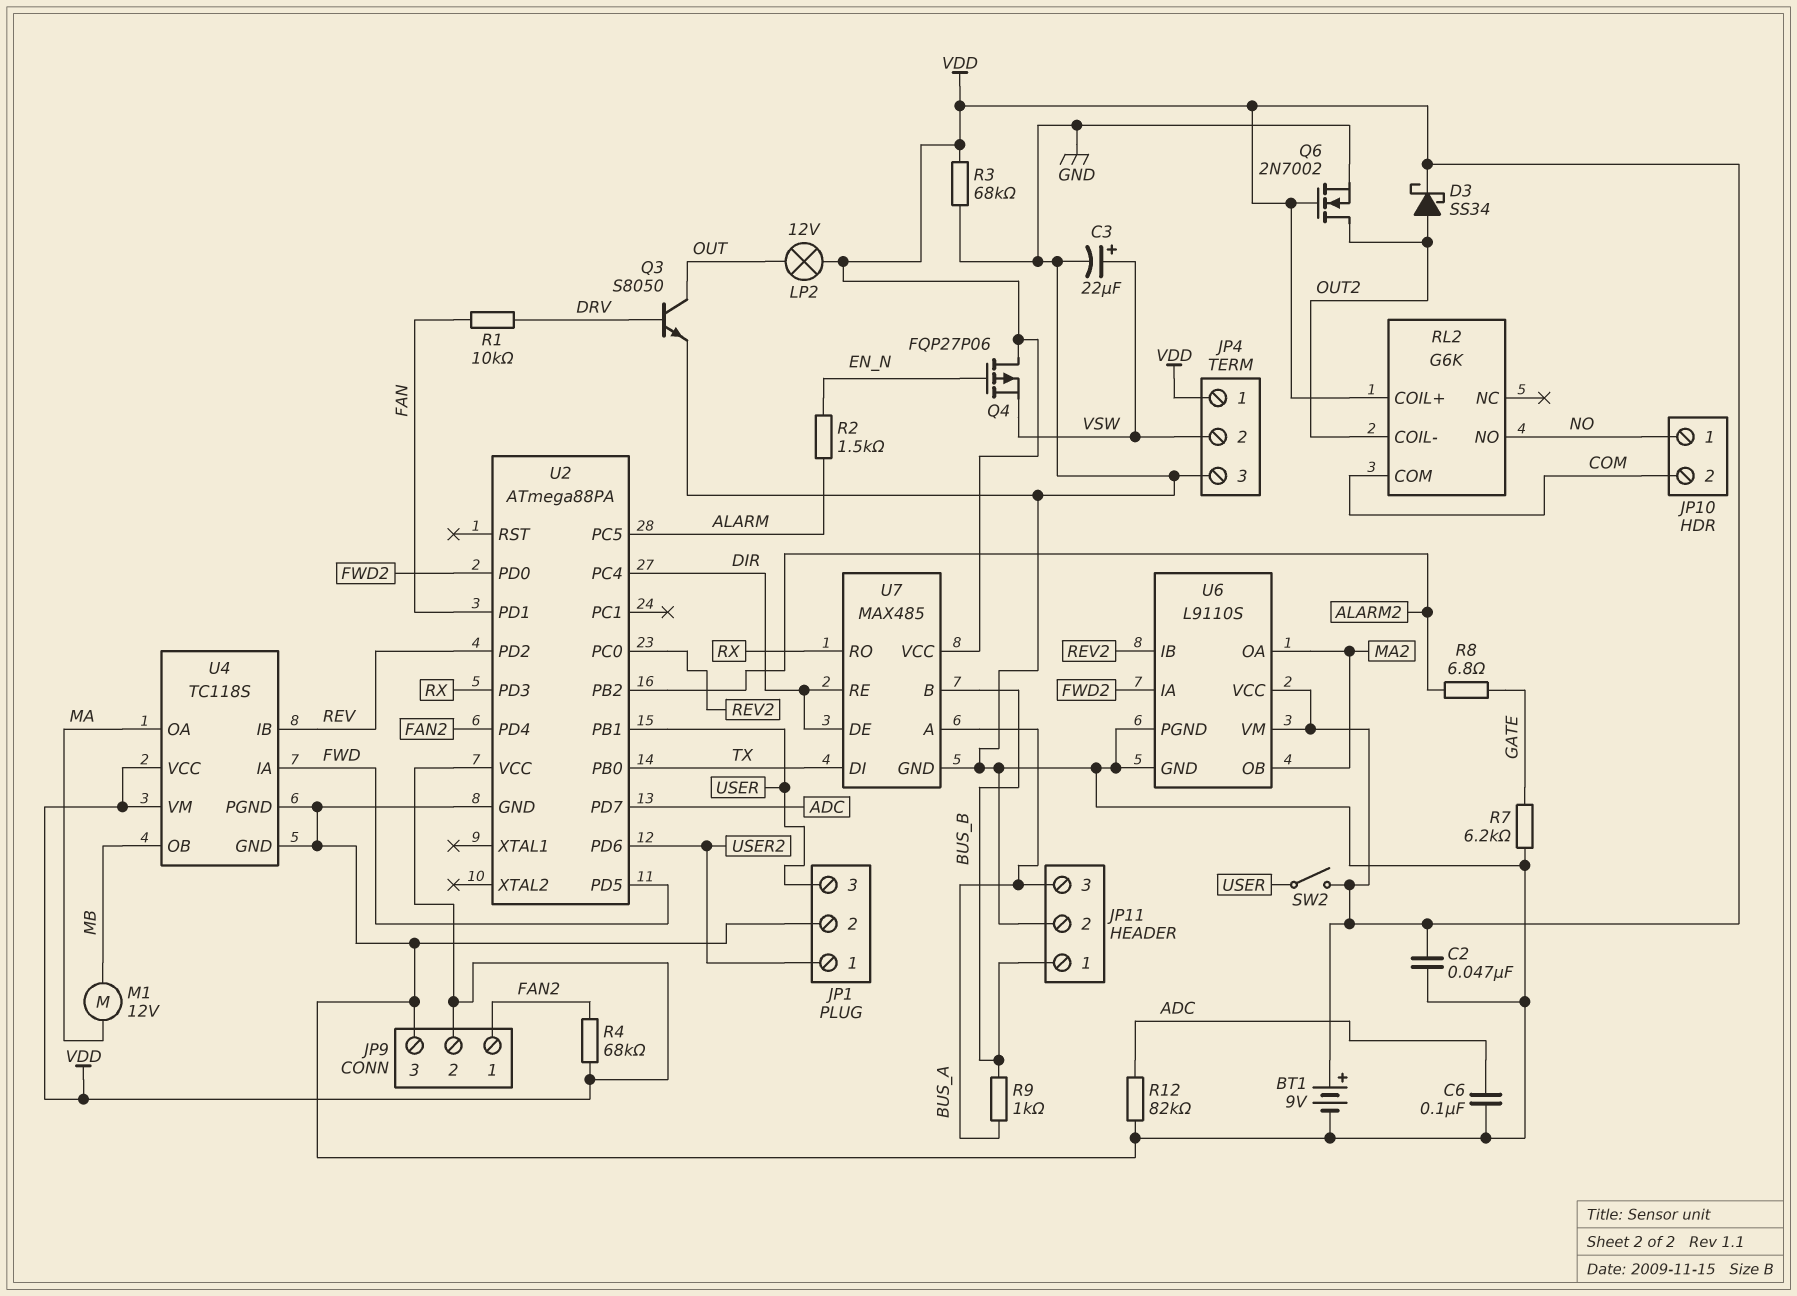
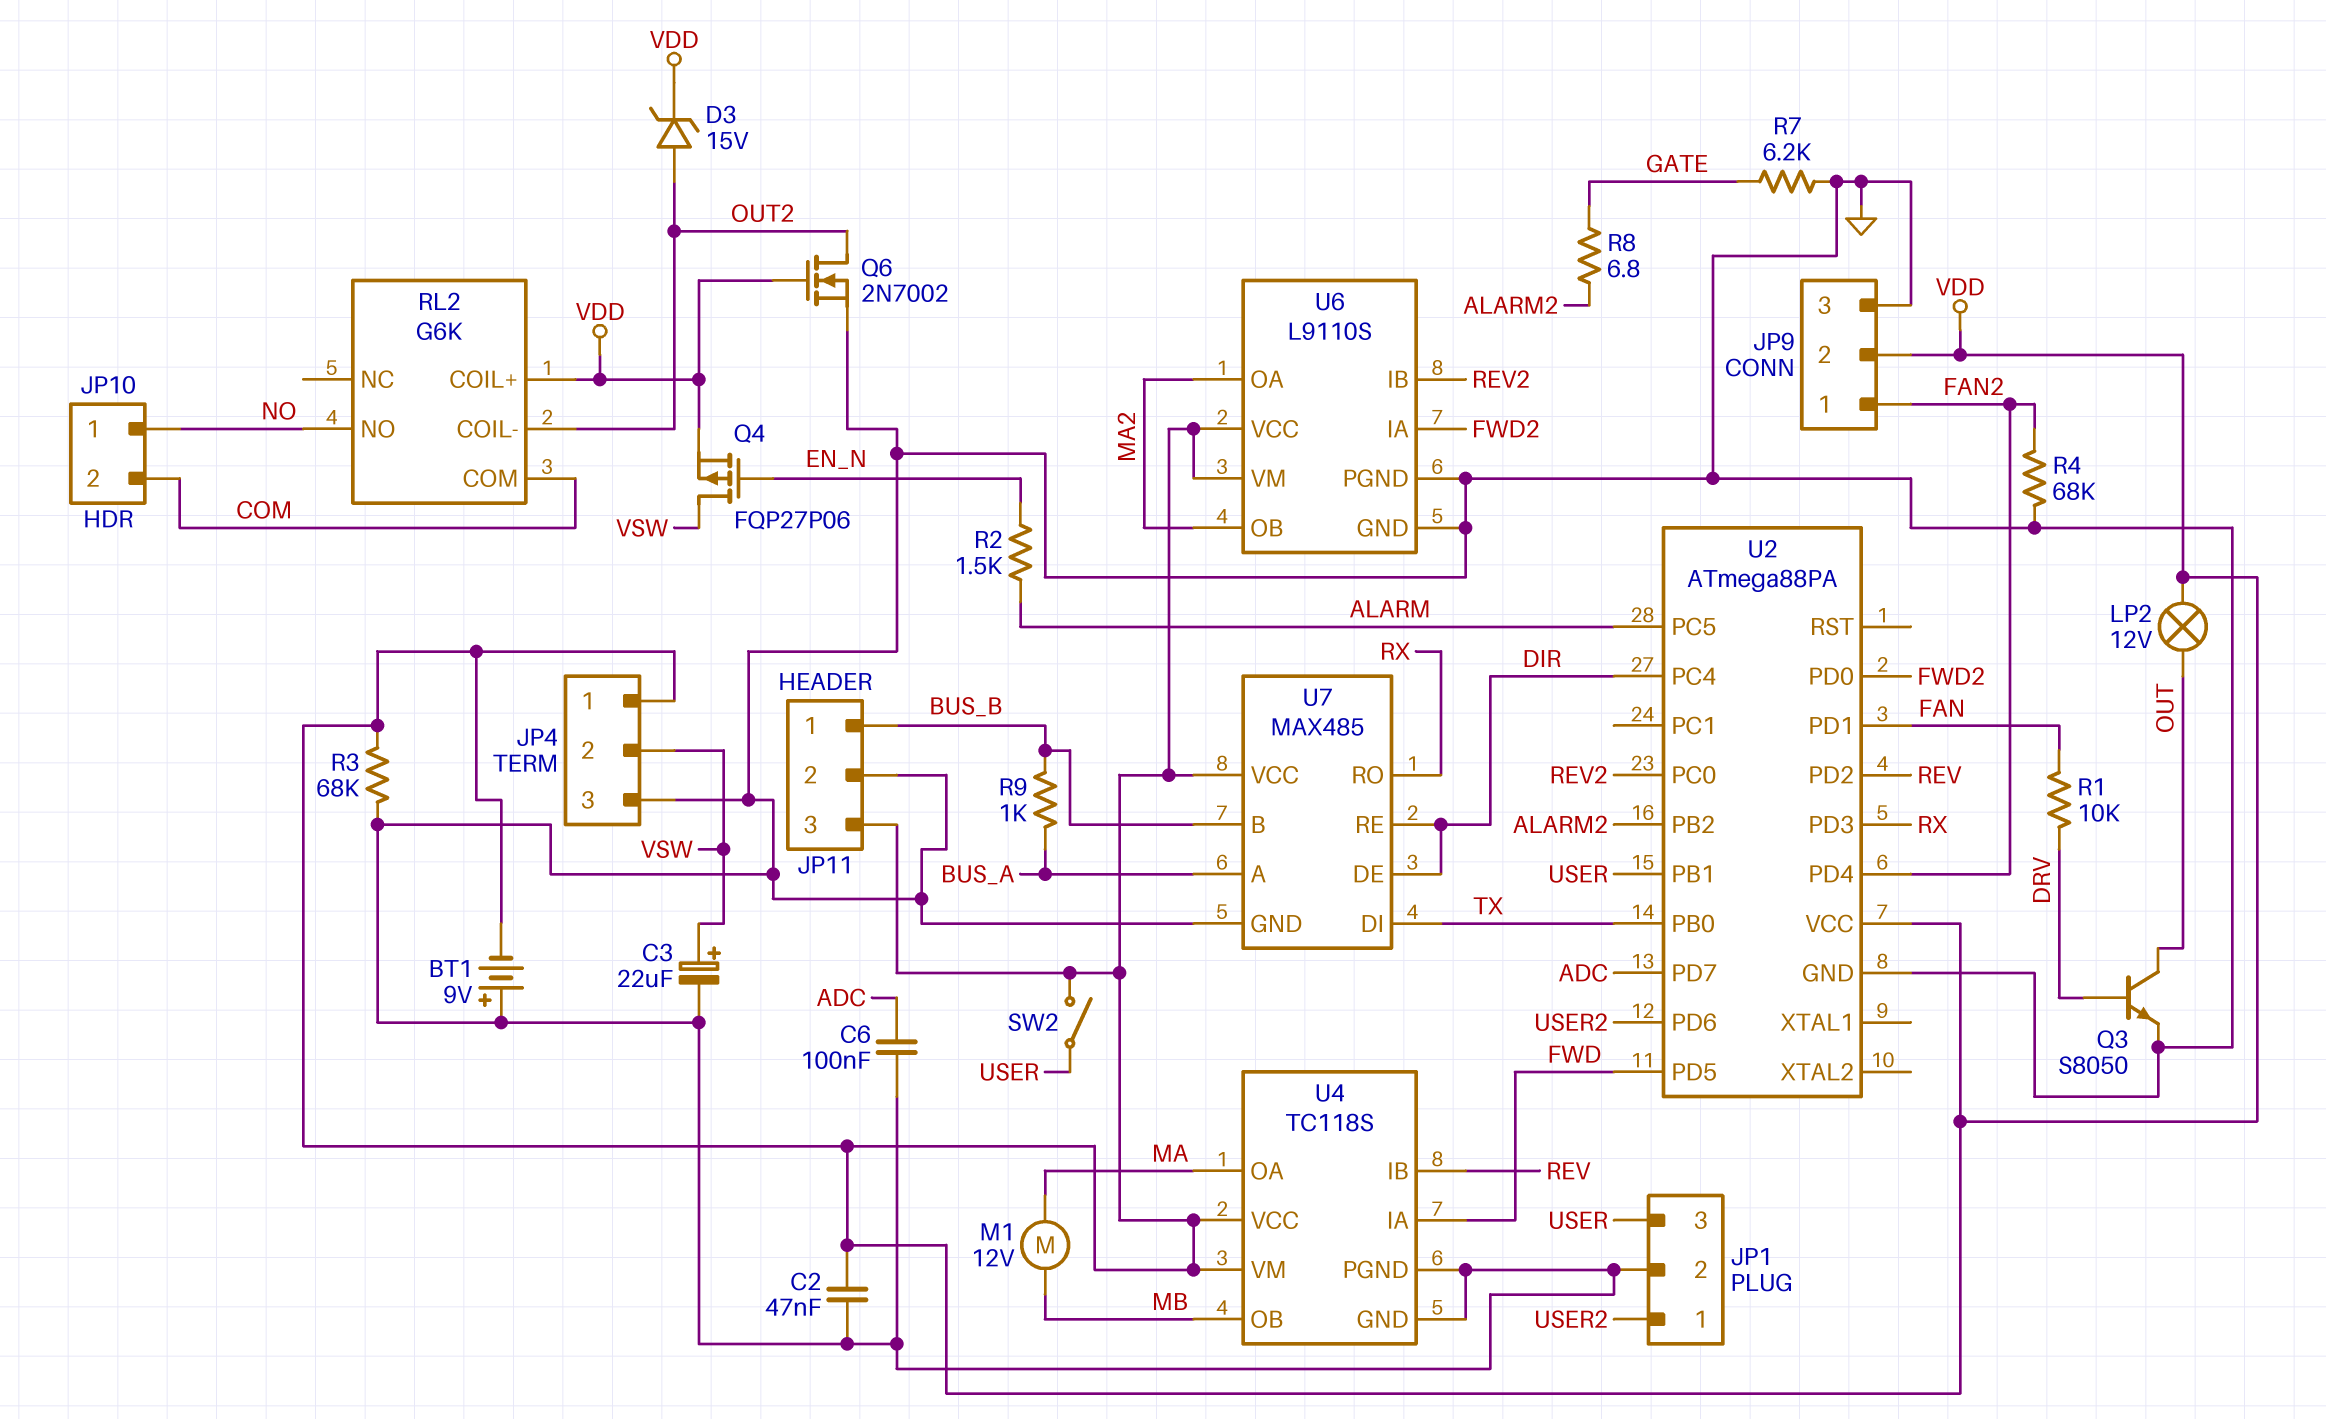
BT1: 9V (plus VDD, minus GND) -> 9V (plus GND, minus VDD)
D3: schottky SS34 (A OUT2, K VDD) -> zener 15V (A OUT2, K VDD)
JP11 pin 3: BUS_A -> VDD
Q4: PMOS FQP27P06 (G EN_N, D VDD, S VSW) -> PMOS FQP27P06 (G EN_N, D VSW, S VDD)
R4: 68k (FAN2, VDD) -> 68k (FAN2, GND)
R12: 82k (ADC, GND) -> none

